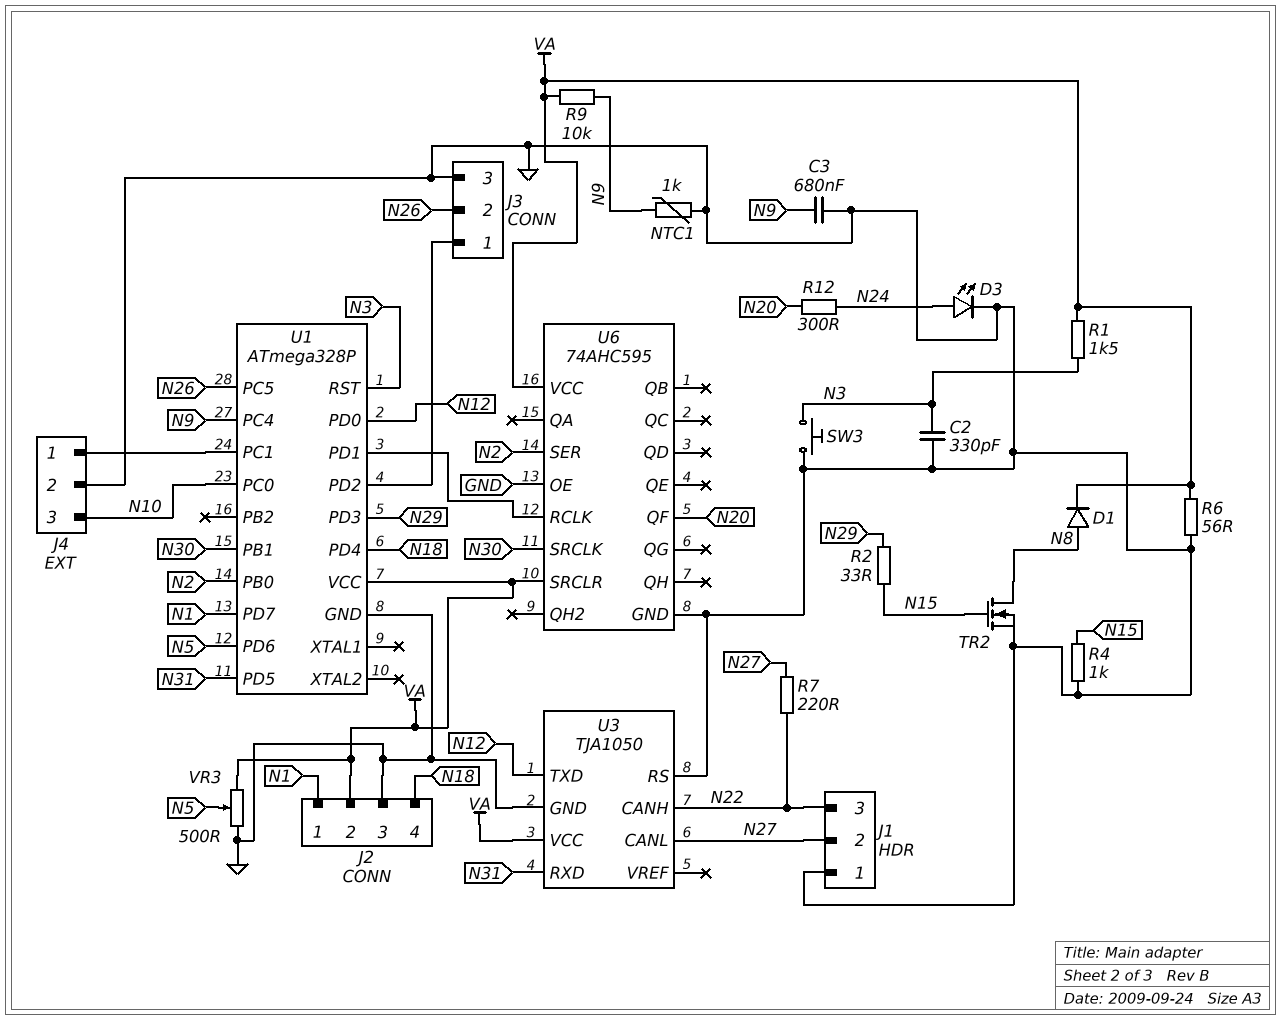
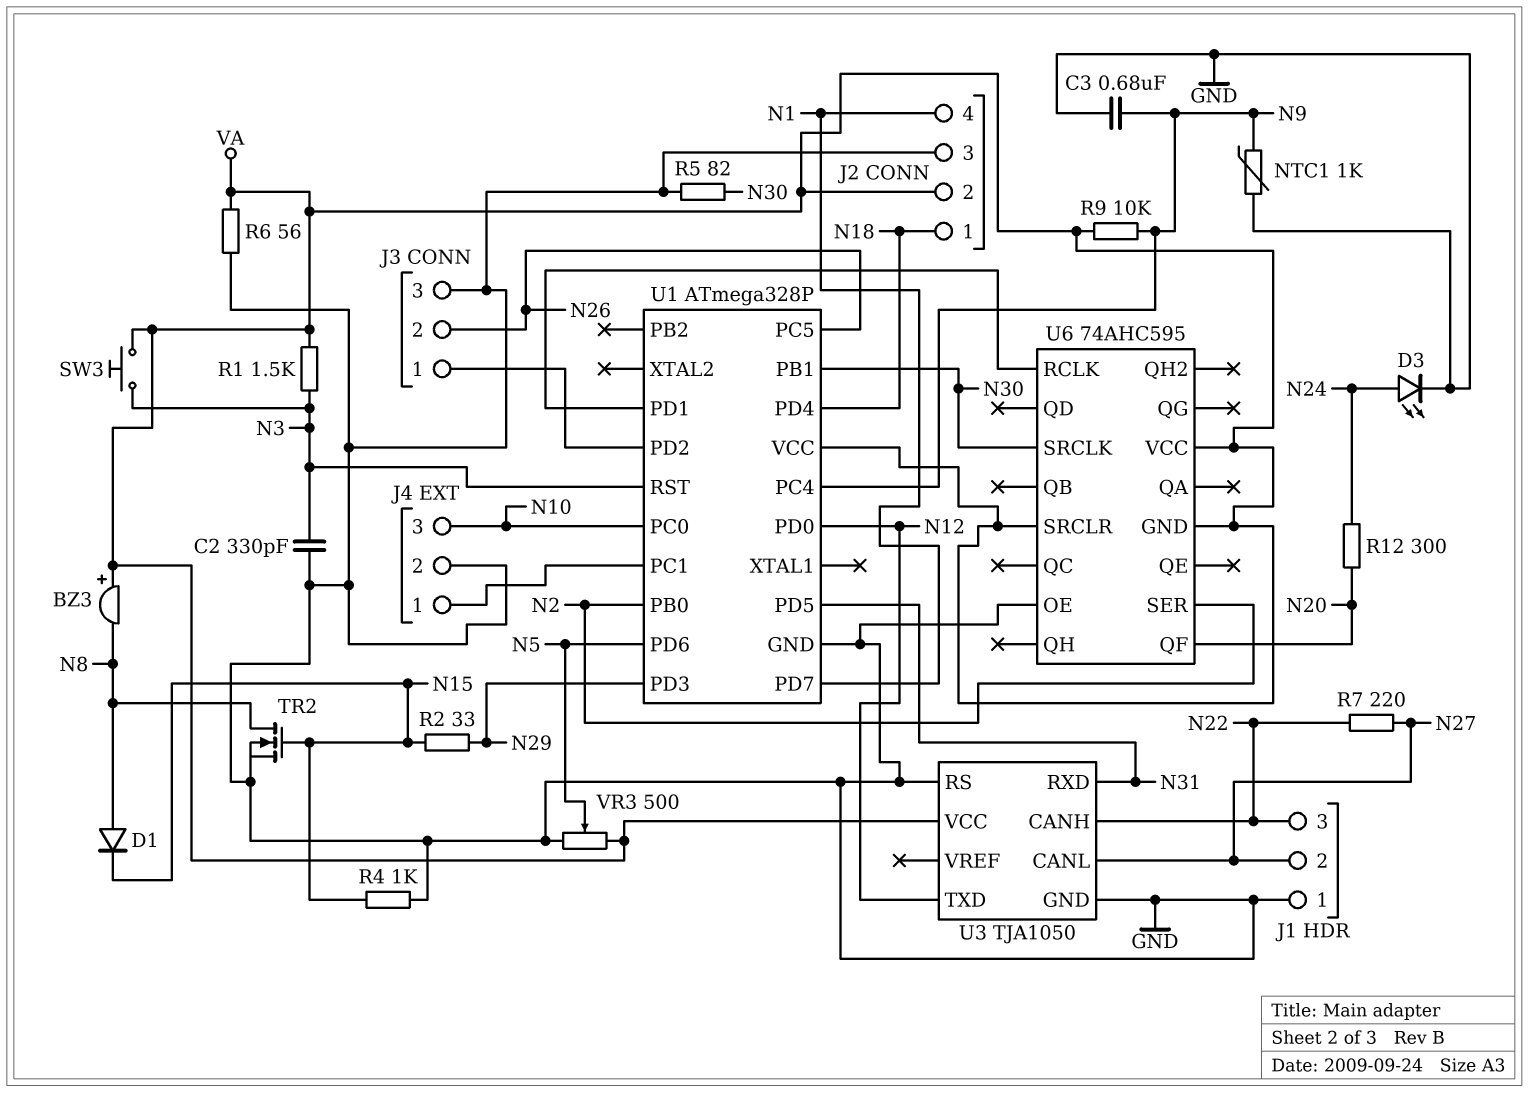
BZ3: none -> buzzer (plus VA, minus N8)
D1: diode (A N8, K VA) -> diode (A N8, K N15)
J2 pin 1: N1 -> N18
J2 pin 4: N18 -> N1
R5: none -> 82 (GND, N30)
SW3: button (GND, N3) -> button (N3, VA)
U6 pin GND: GND -> VA

